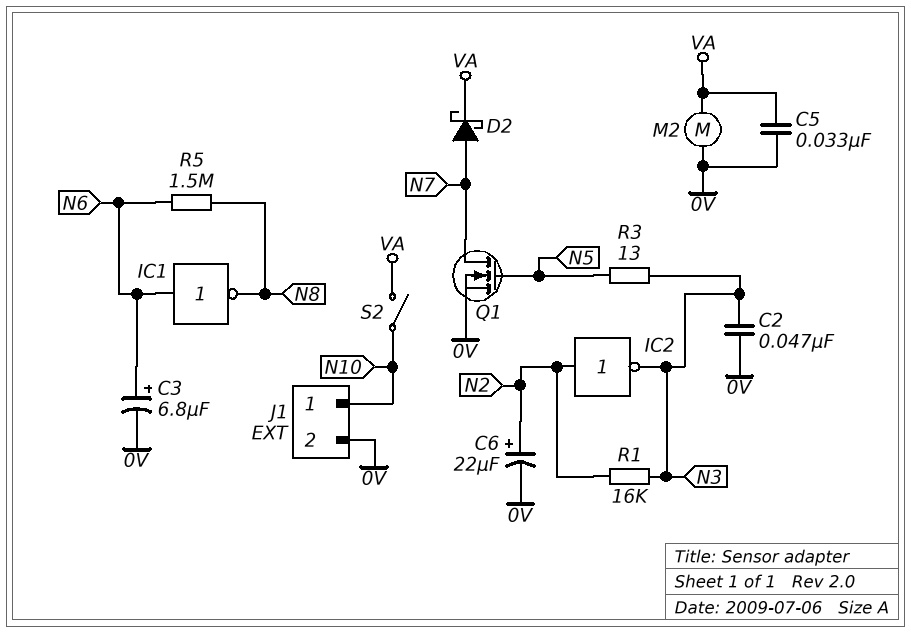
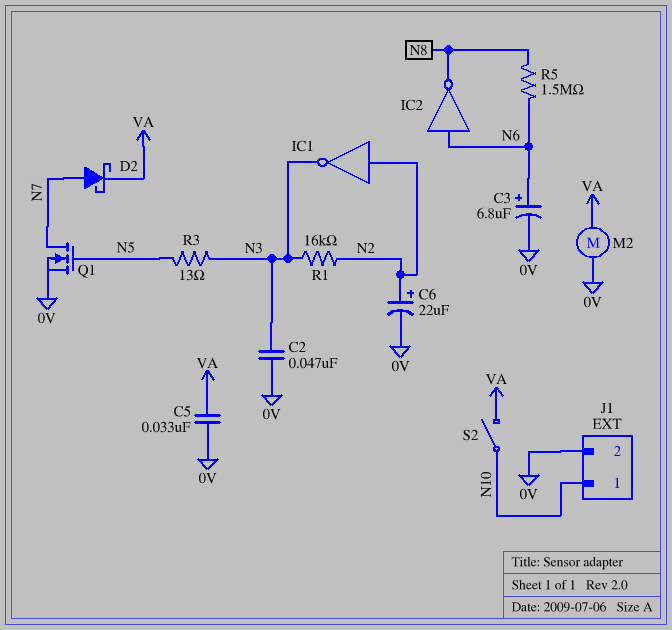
IC1: NOT (in N6, out N8) -> NOT (in N2, out N3)
IC2: NOT (in N2, out N3) -> NOT (in N6, out N8)

